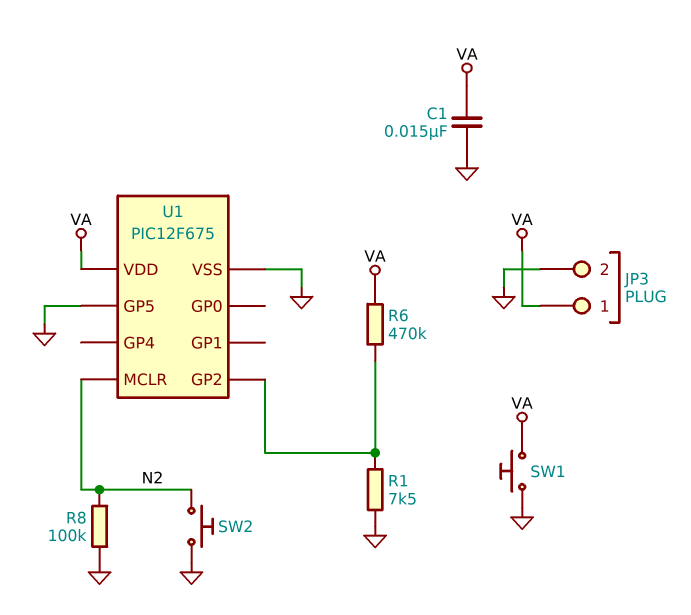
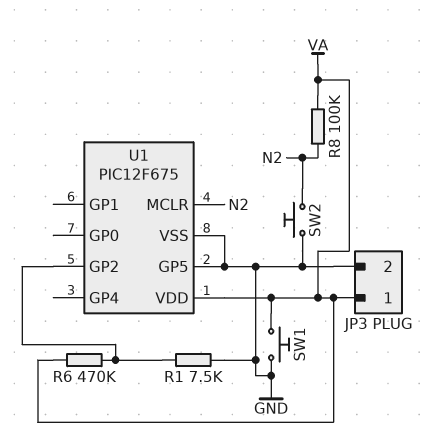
C1: 15nF (GND, VA) -> none
R8: 100k (GND, N2) -> 100k (N2, VA)

